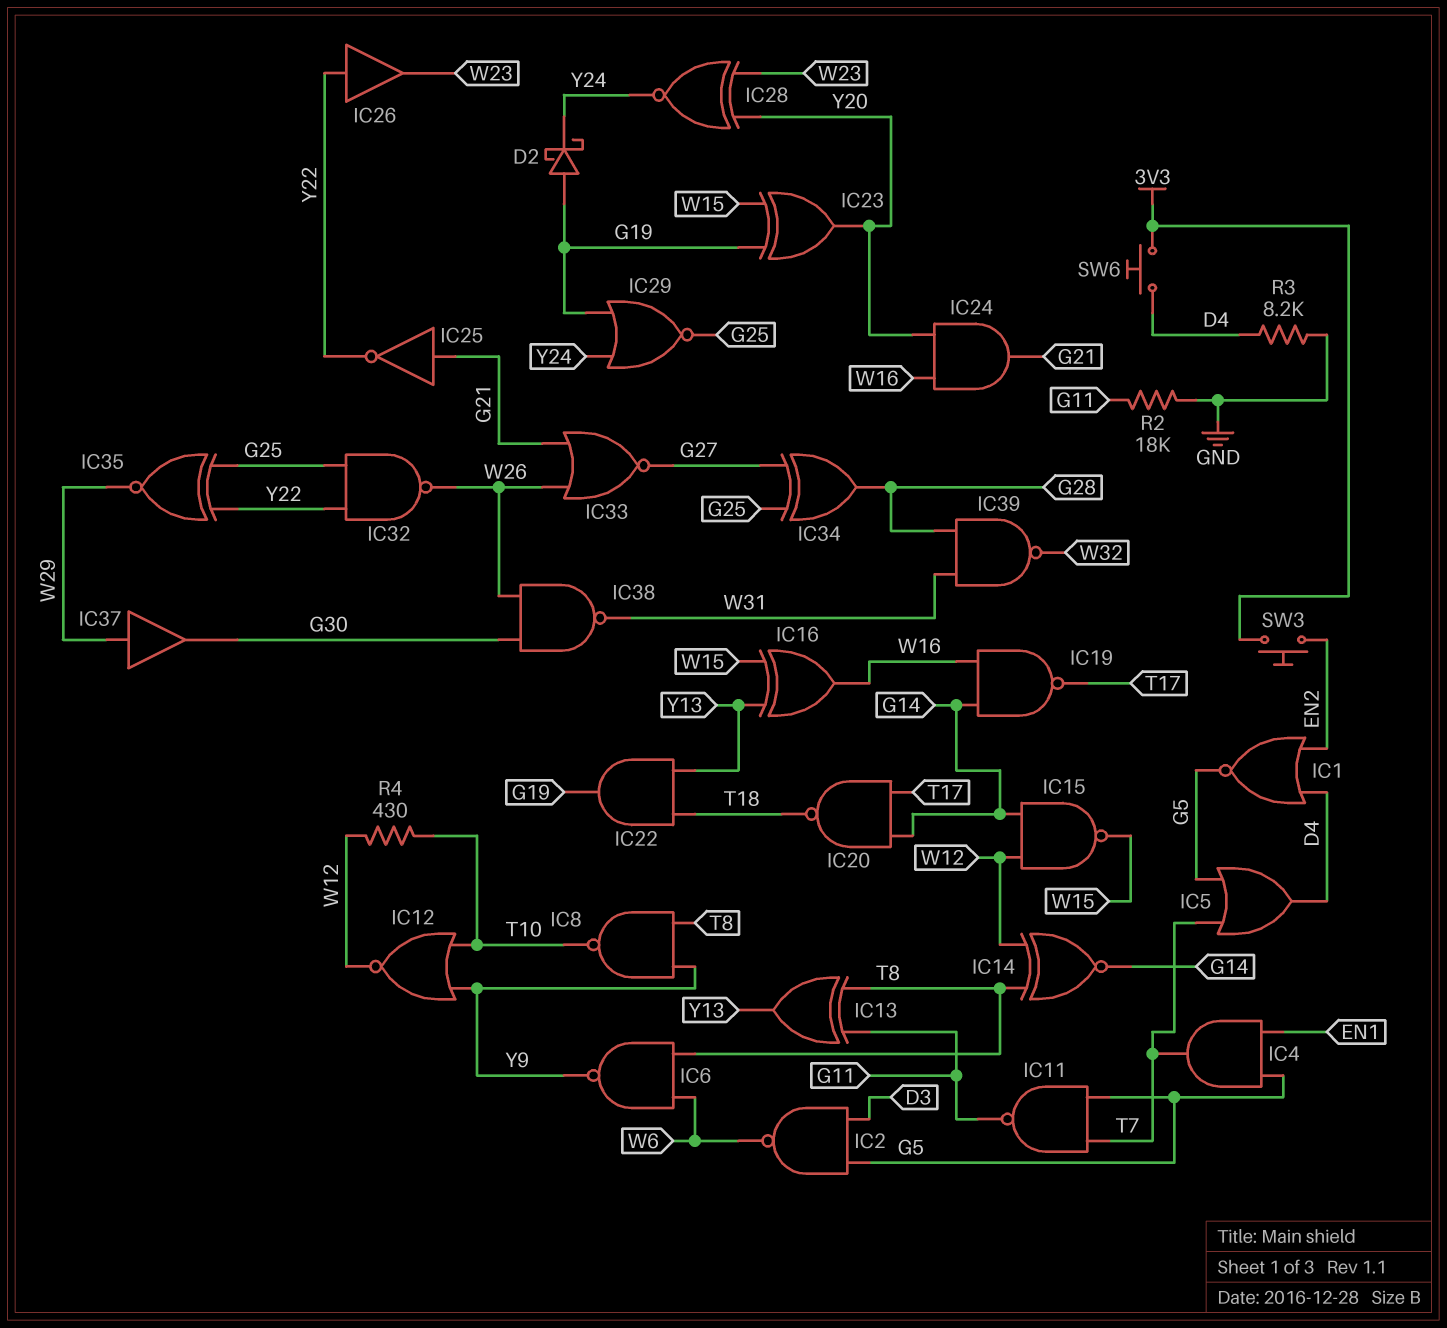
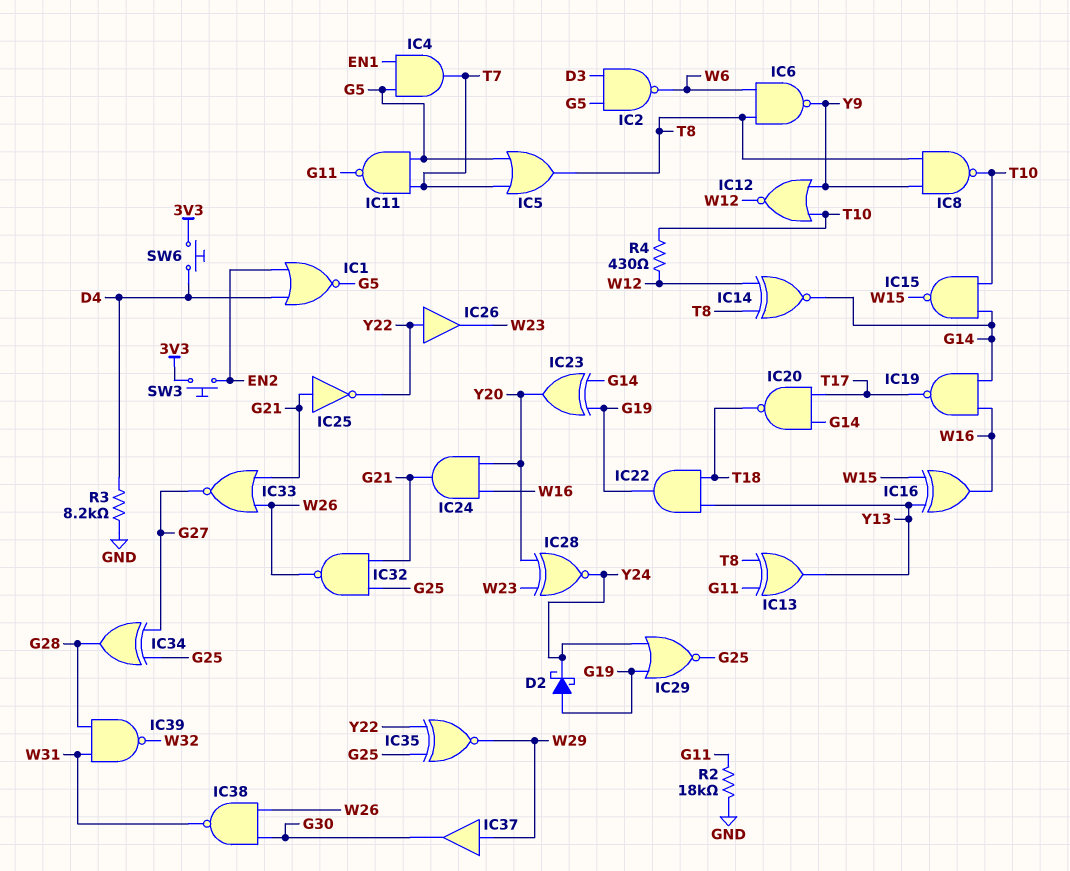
IC5: OR (in G5, in T7, out D4) -> OR (in G5, in T7, out T8)
IC15: NAND (in G14, in W12, out W15) -> NAND (in G14, in T10, out W15)
IC23: XOR (in G19, in W15, out Y20) -> XOR (in G14, in G19, out Y20)
IC32: NAND (in G25, in Y22, out W26) -> NAND (in G21, in G25, out W26)

